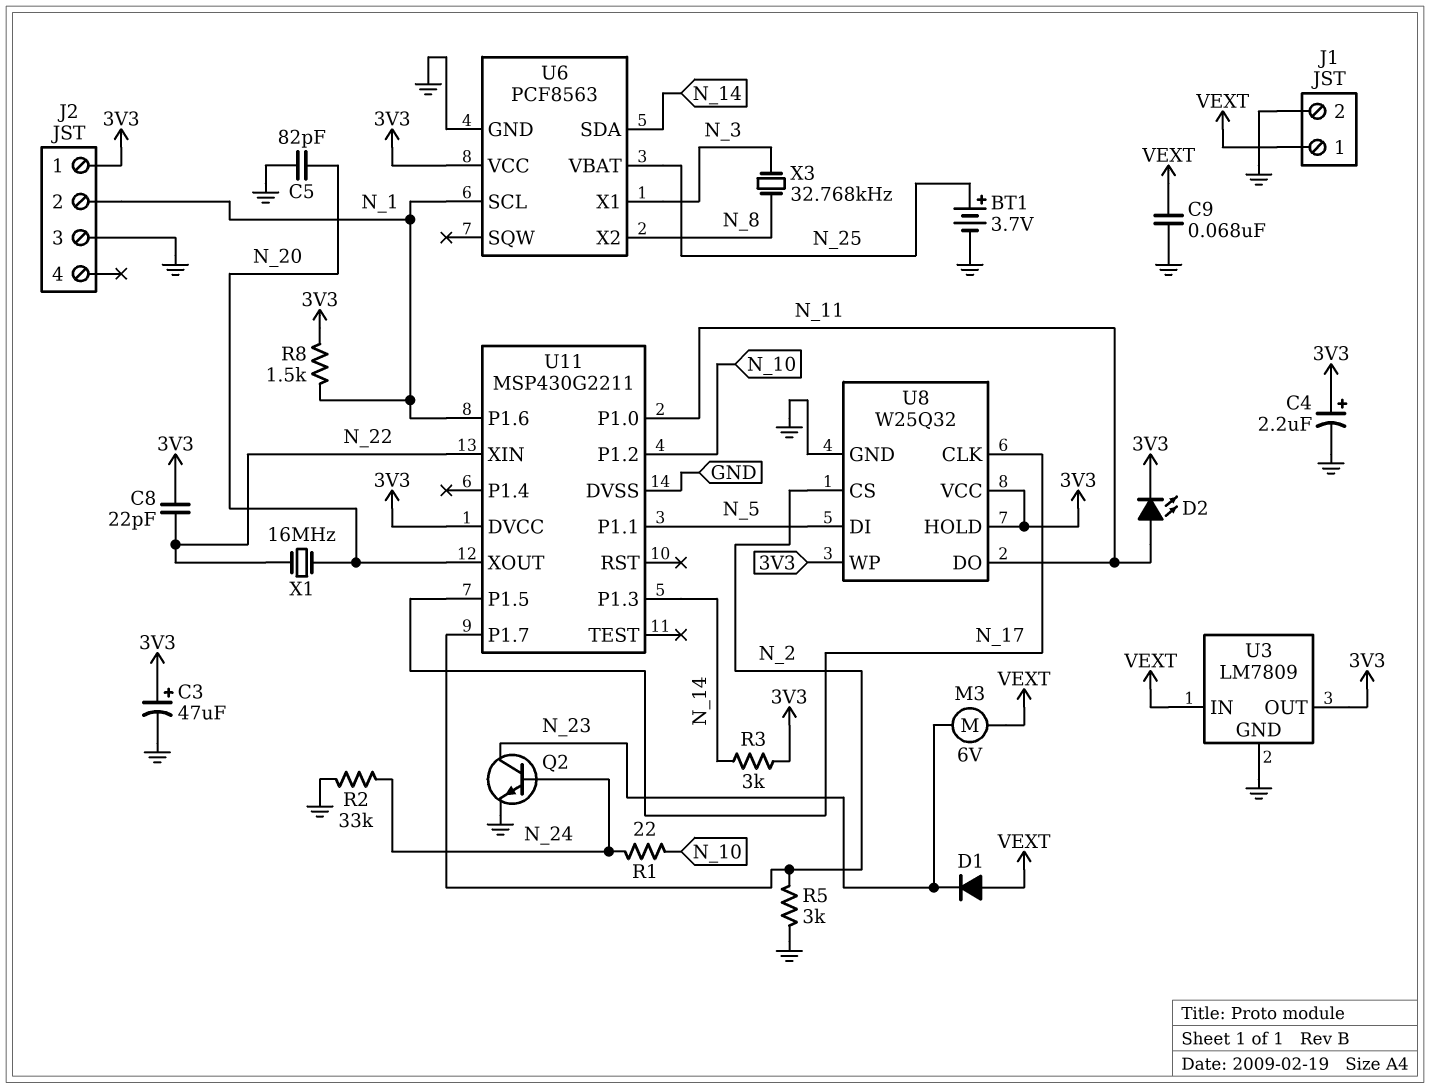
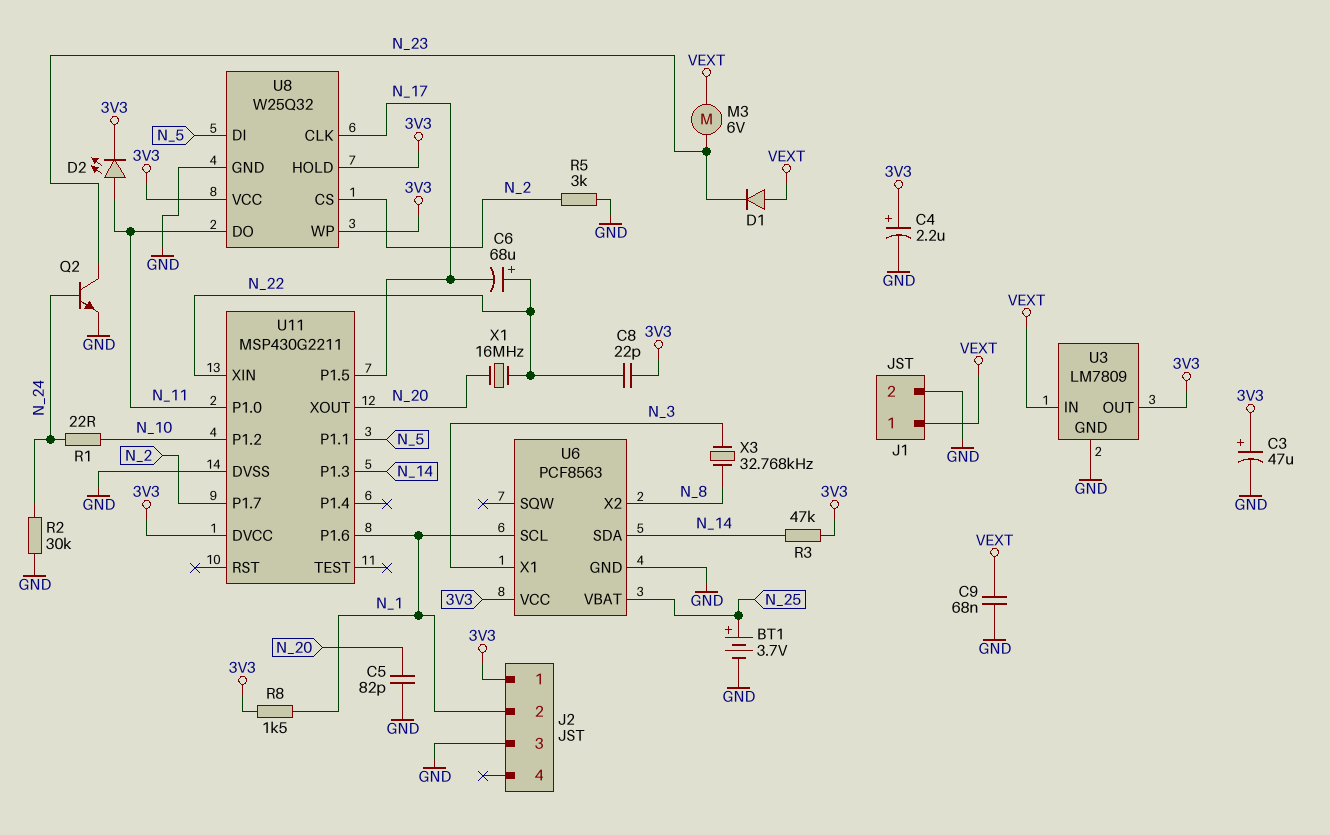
C6: none -> 68uF (plus N_22, minus N_17)
R2: 33k (GND, N_24) -> 30k (GND, N_24)
R3: 3k (3V3, N_14) -> 47k (3V3, N_14)

